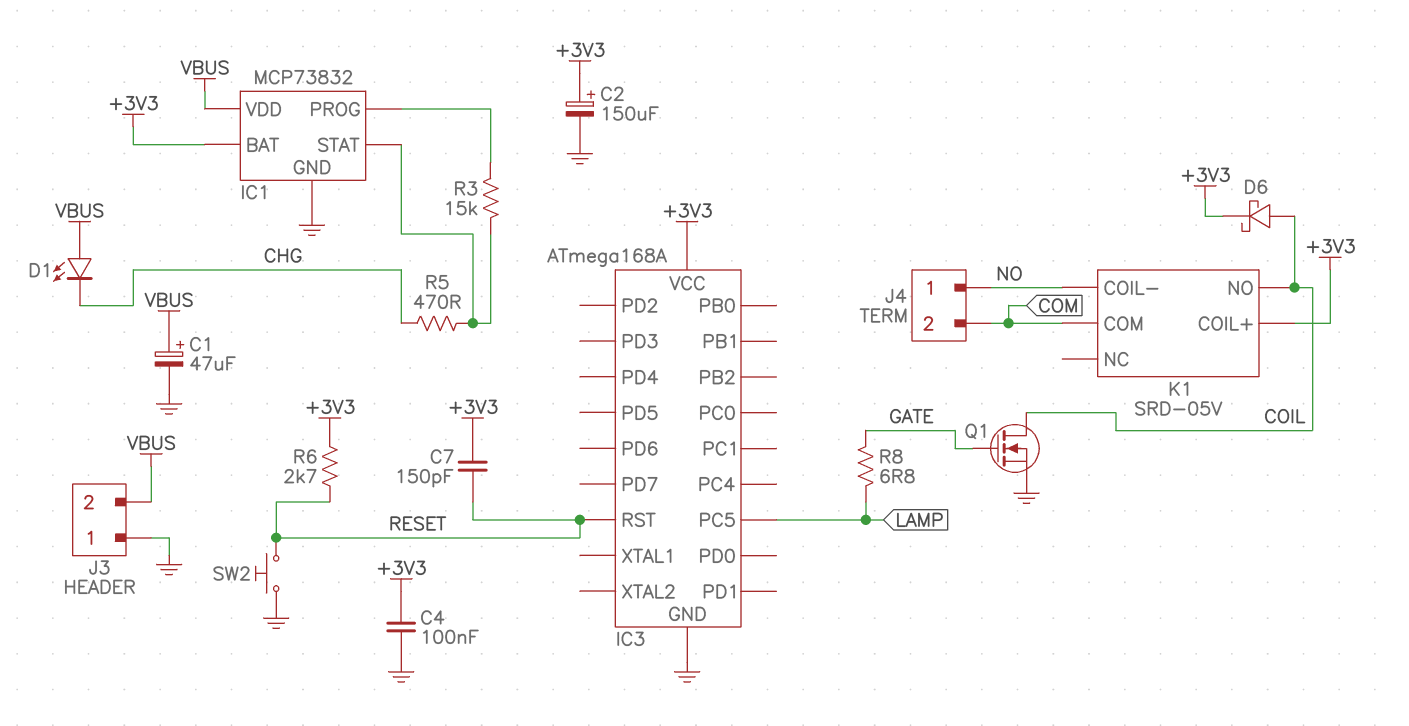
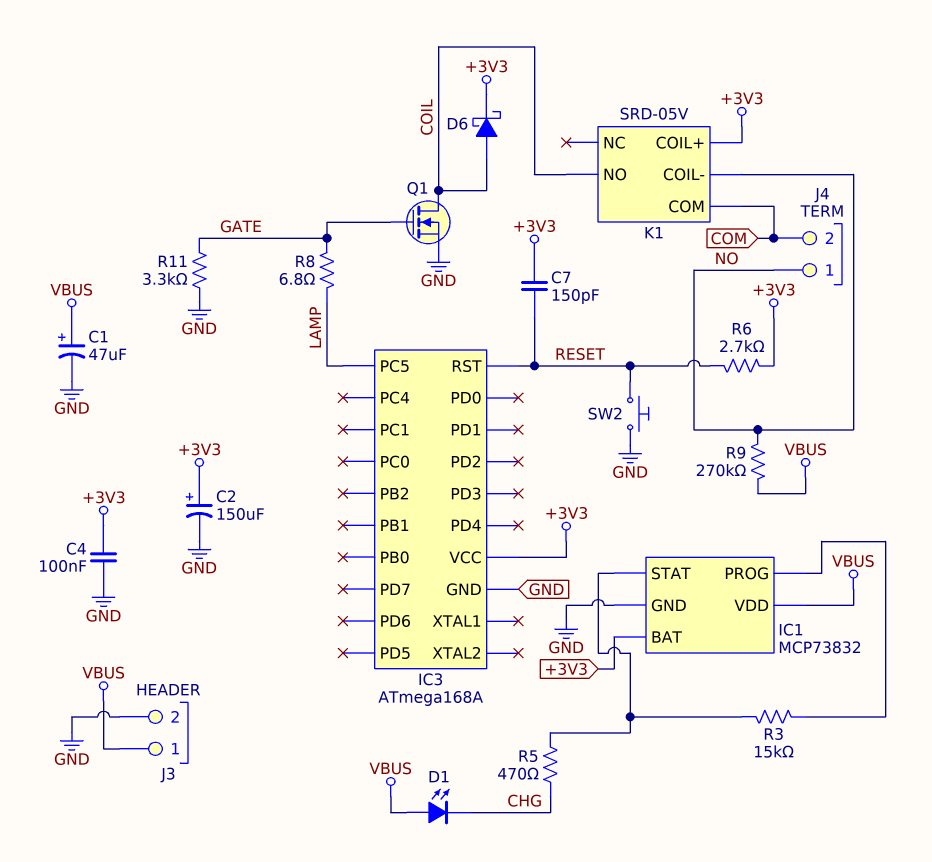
J3 pin 1: GND -> VBUS
J3 pin 2: VBUS -> GND
R9: none -> 270k (NO, VBUS)
R11: none -> 3.3k (GATE, GND)

